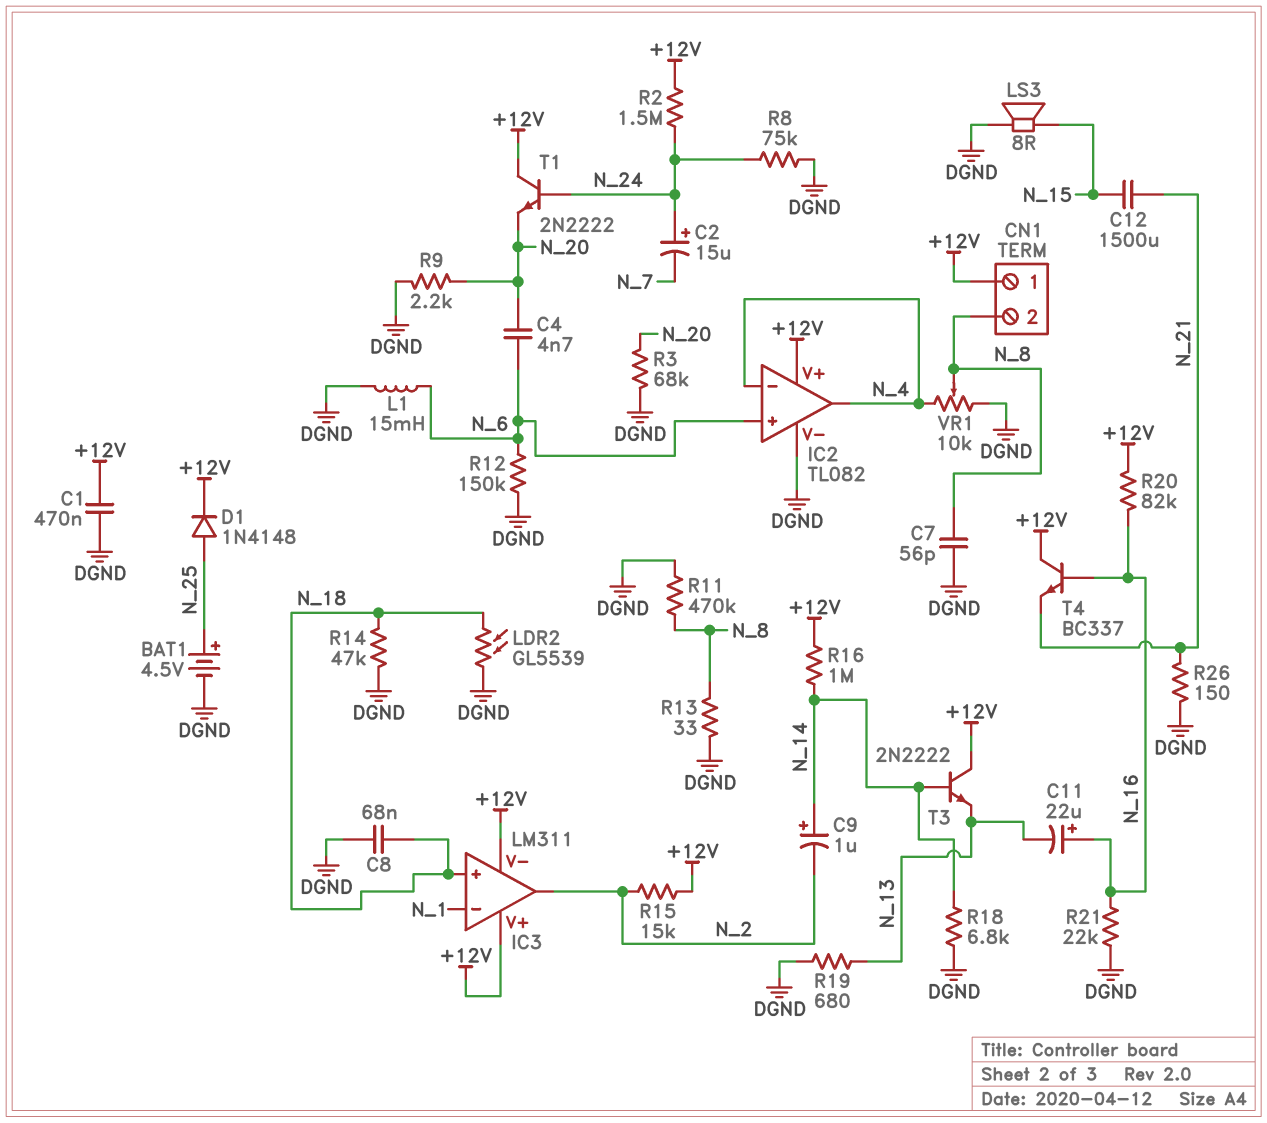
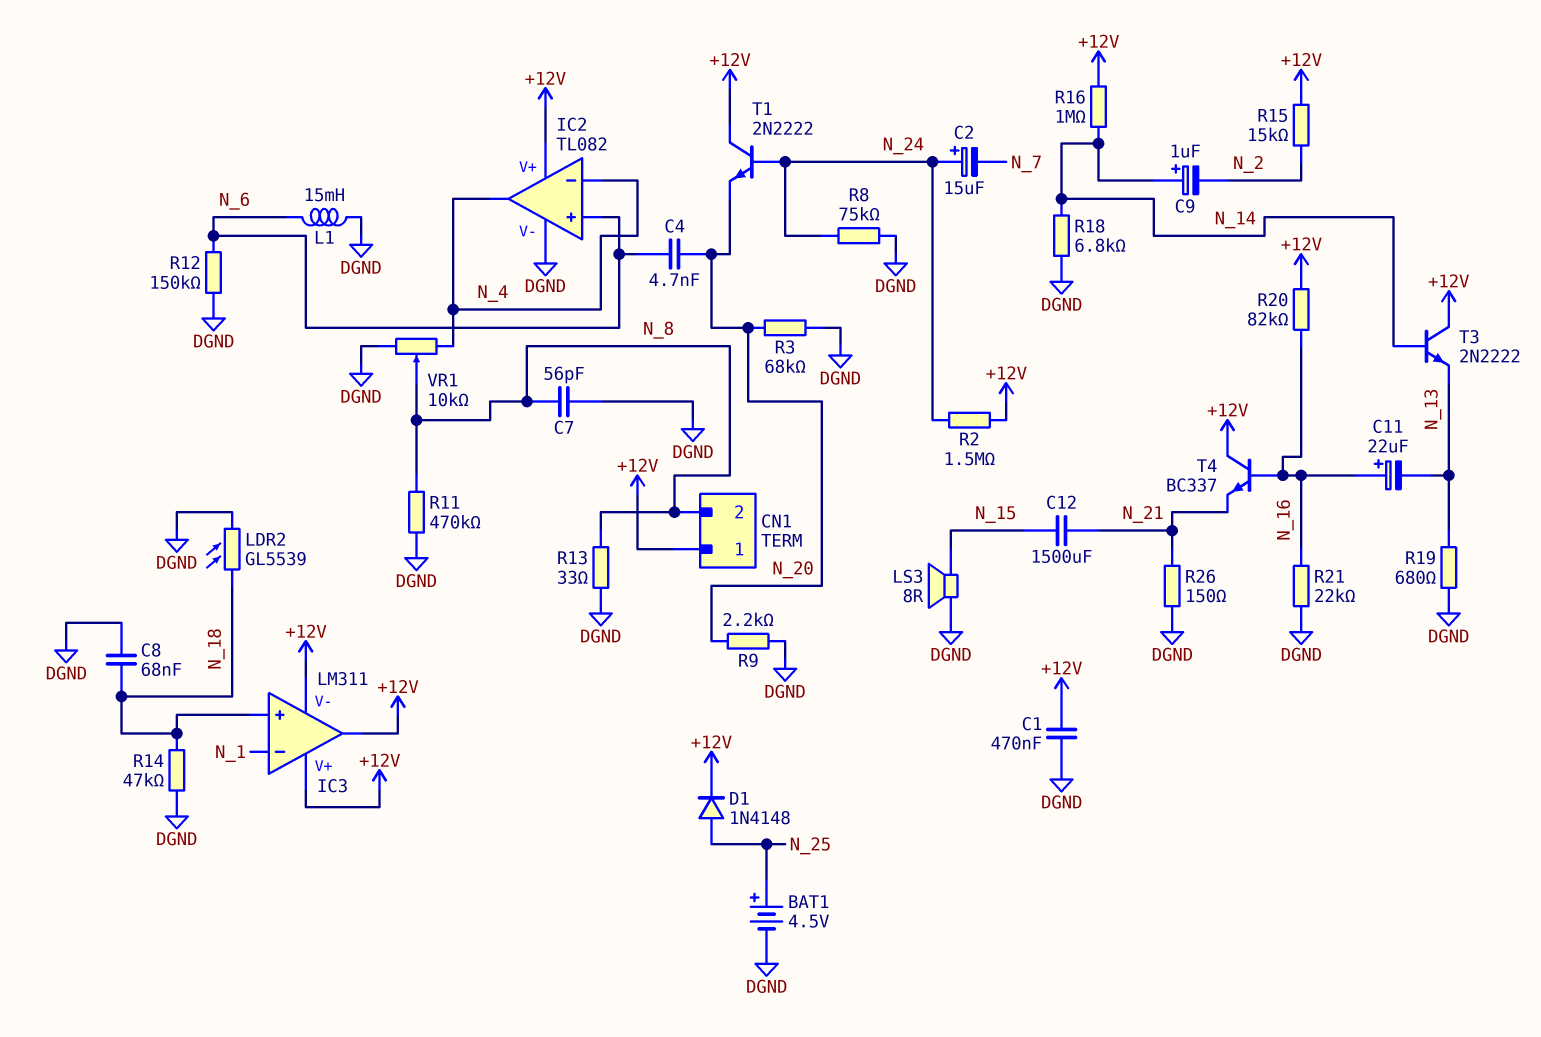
IC3 pin out: N_2 -> +12V

